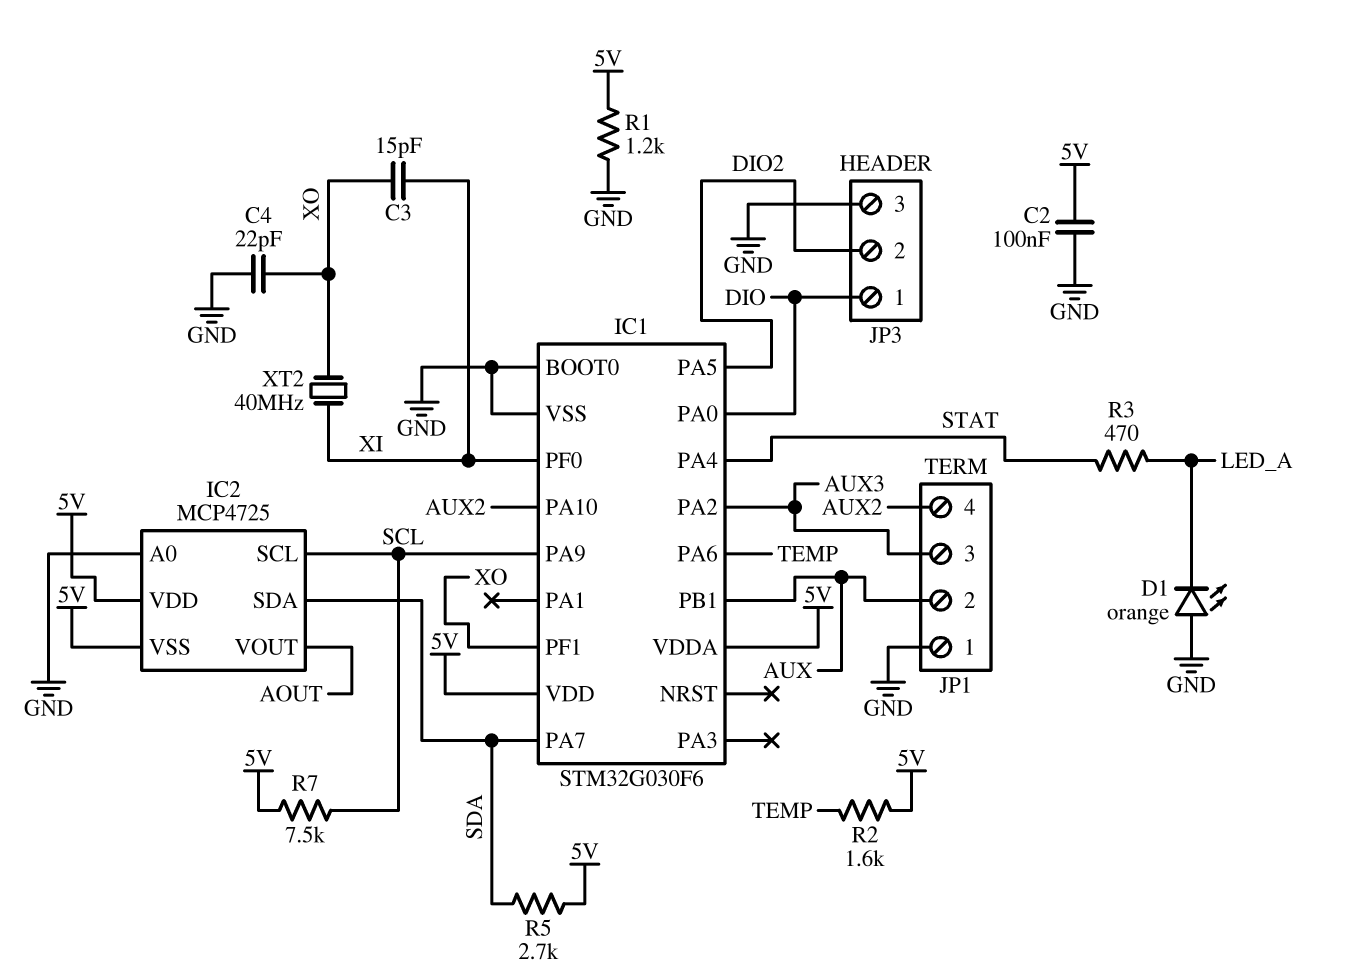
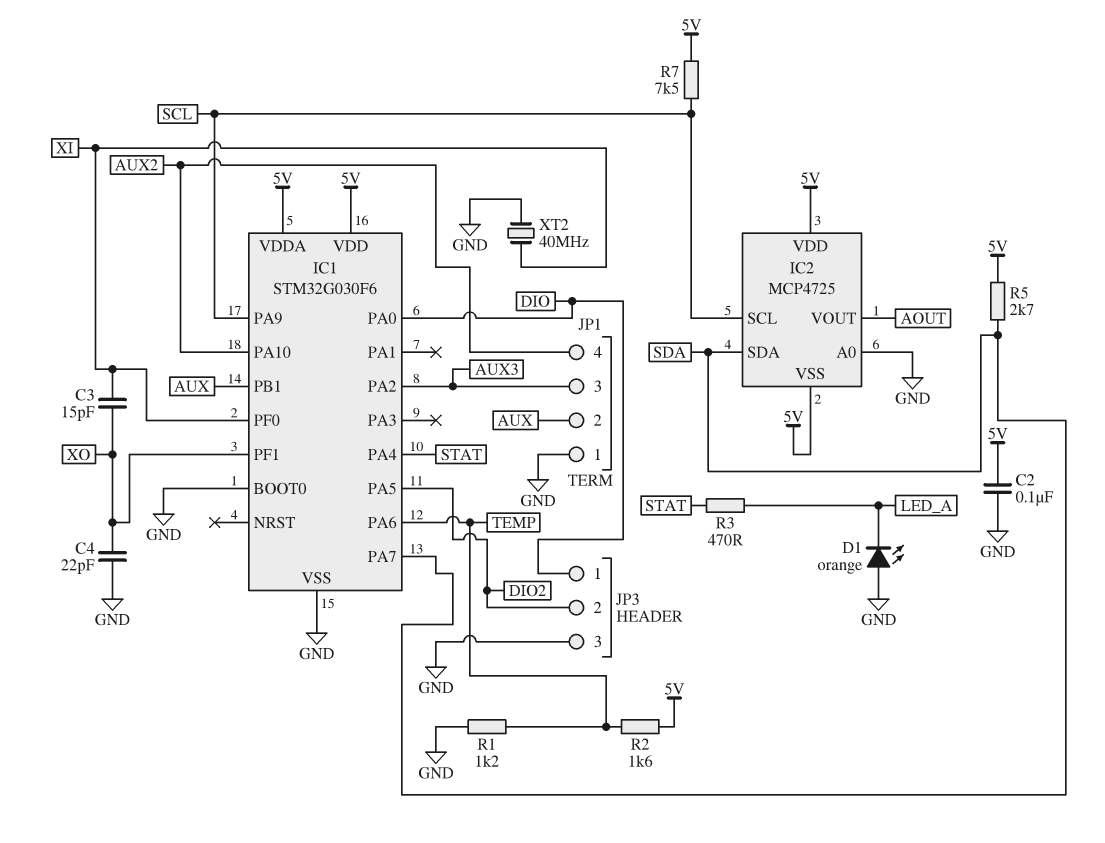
R1: 1.2k (5V, GND) -> 1.2k (GND, TEMP)
XT2: 40MHz (XI, XO) -> 40MHz (GND, XI)

